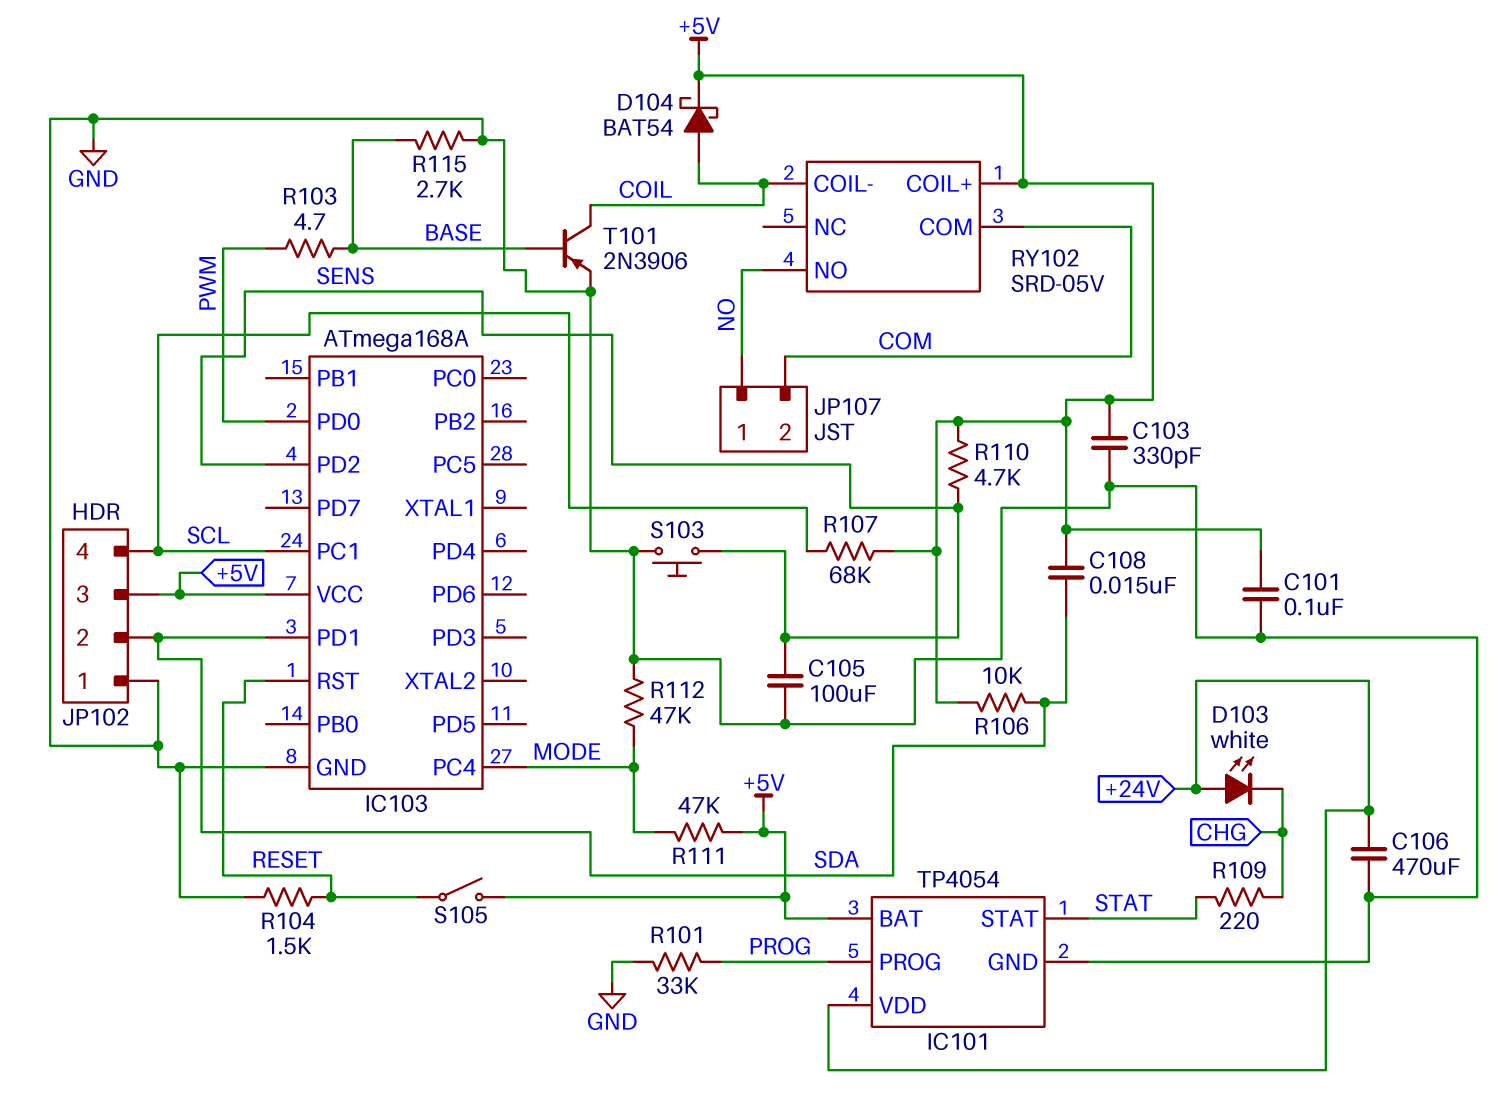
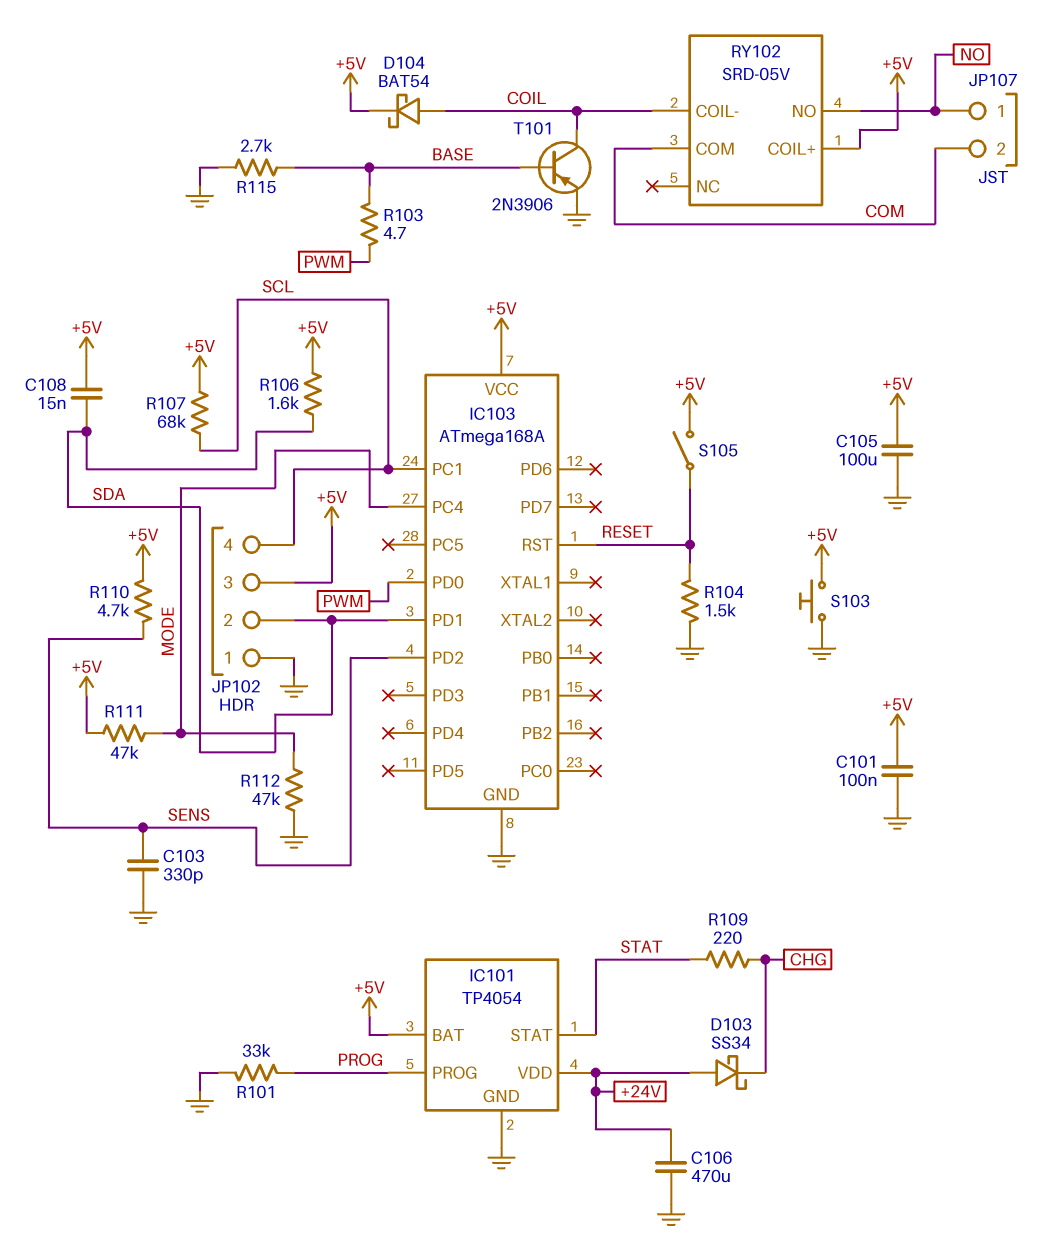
C103: 330pF (+5V, GND) -> 330pF (GND, SENS)
C105: 100uF (GND, SENS) -> 100uF (+5V, GND)
D103: LED white (A +24V, K CHG) -> schottky SS34 (A +24V, K CHG)
R106: 10k (+5V, SDA) -> 1.6k (+5V, SDA)
S103: button (GND, SENS) -> button (+5V, GND)

